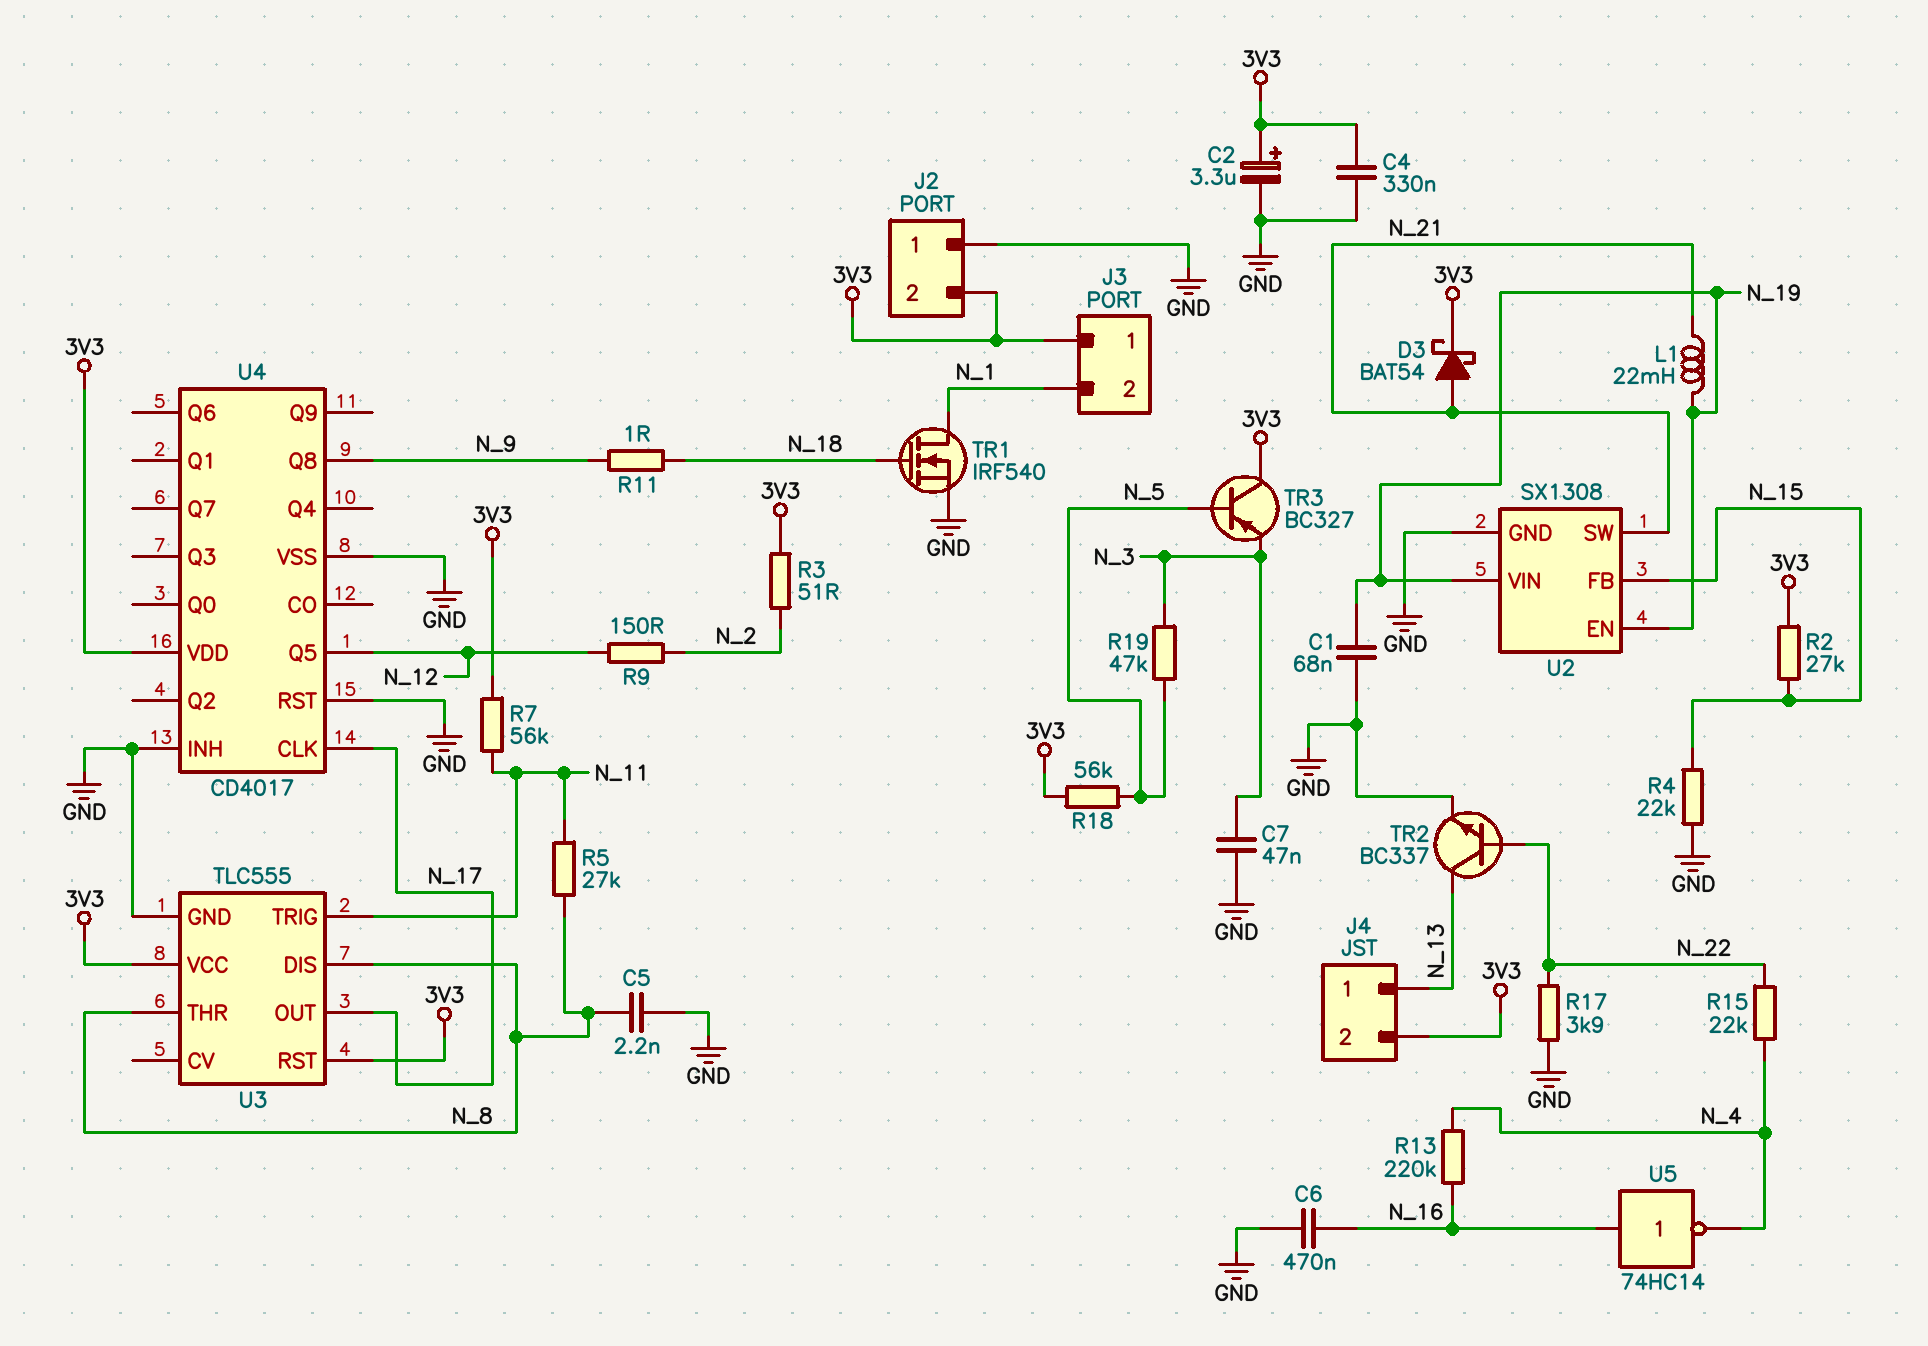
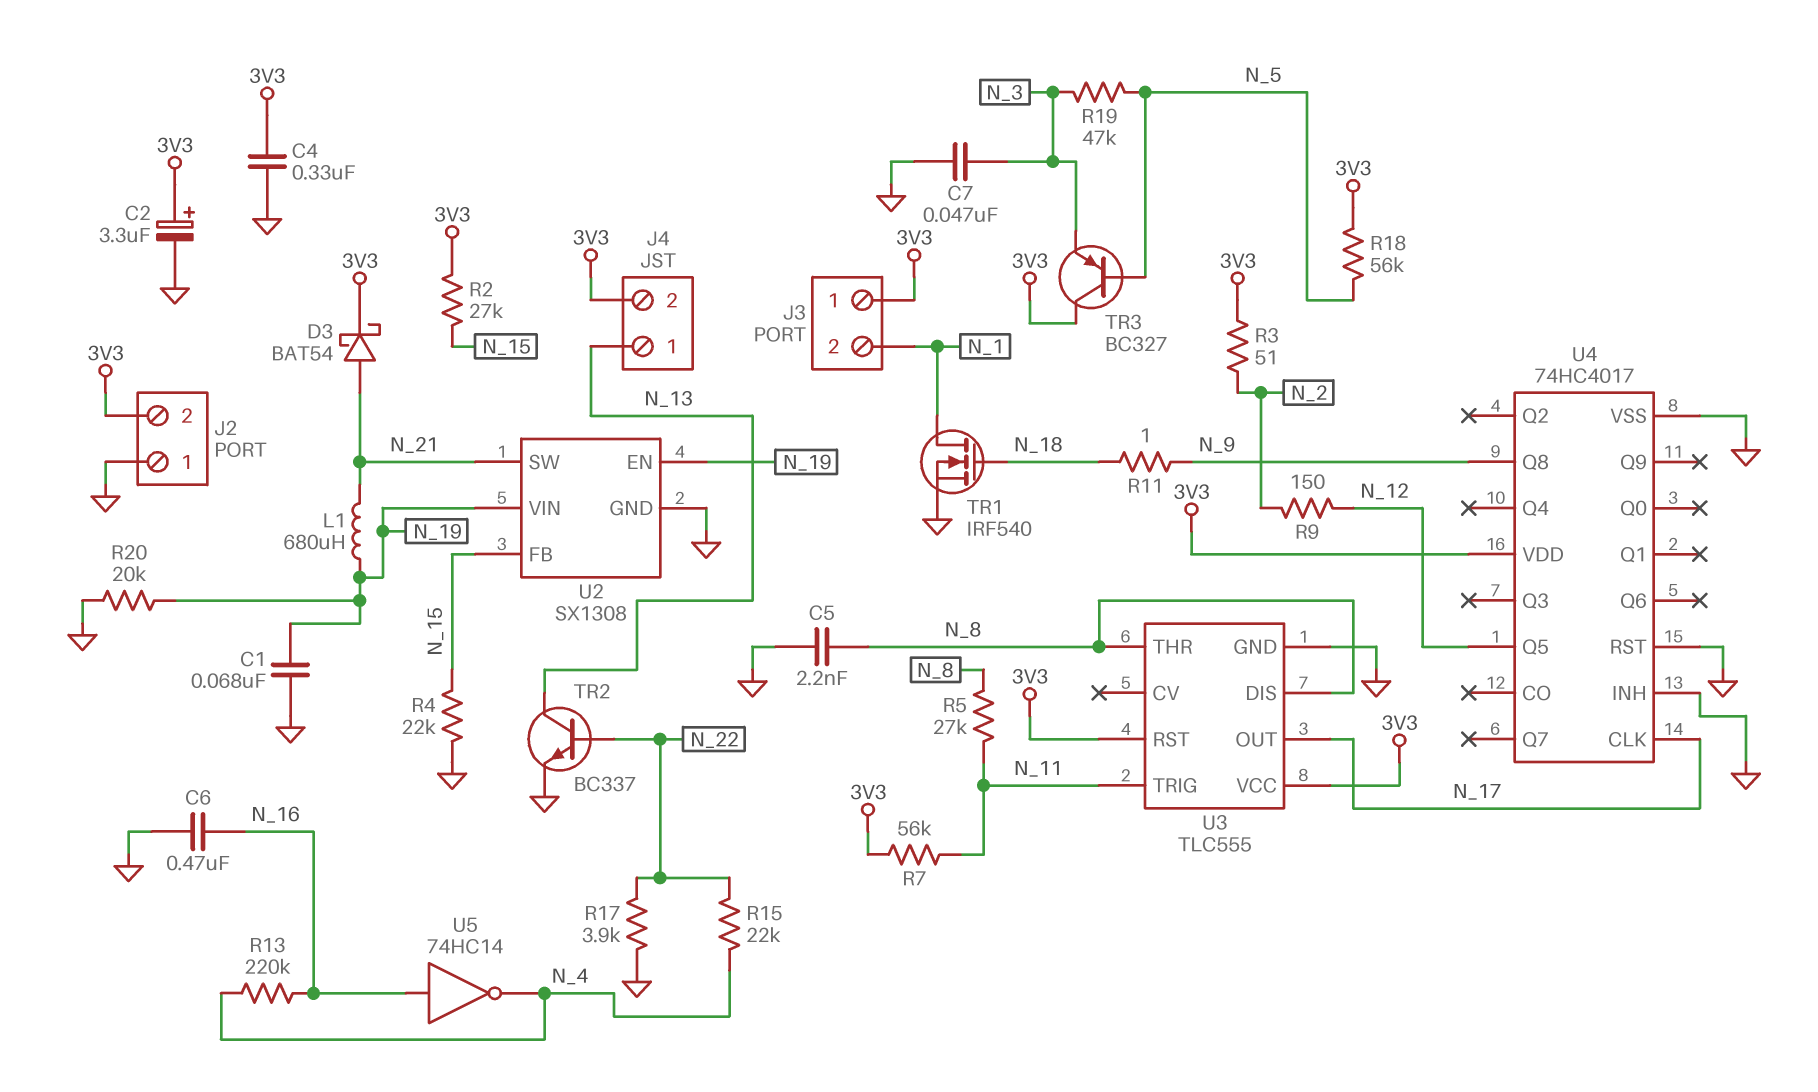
L1: 22mH (N_19, N_21) -> 680uH (N_19, N_21)
R20: none -> 20k (GND, N_19)
U4: CD4017 -> 74HC4017

